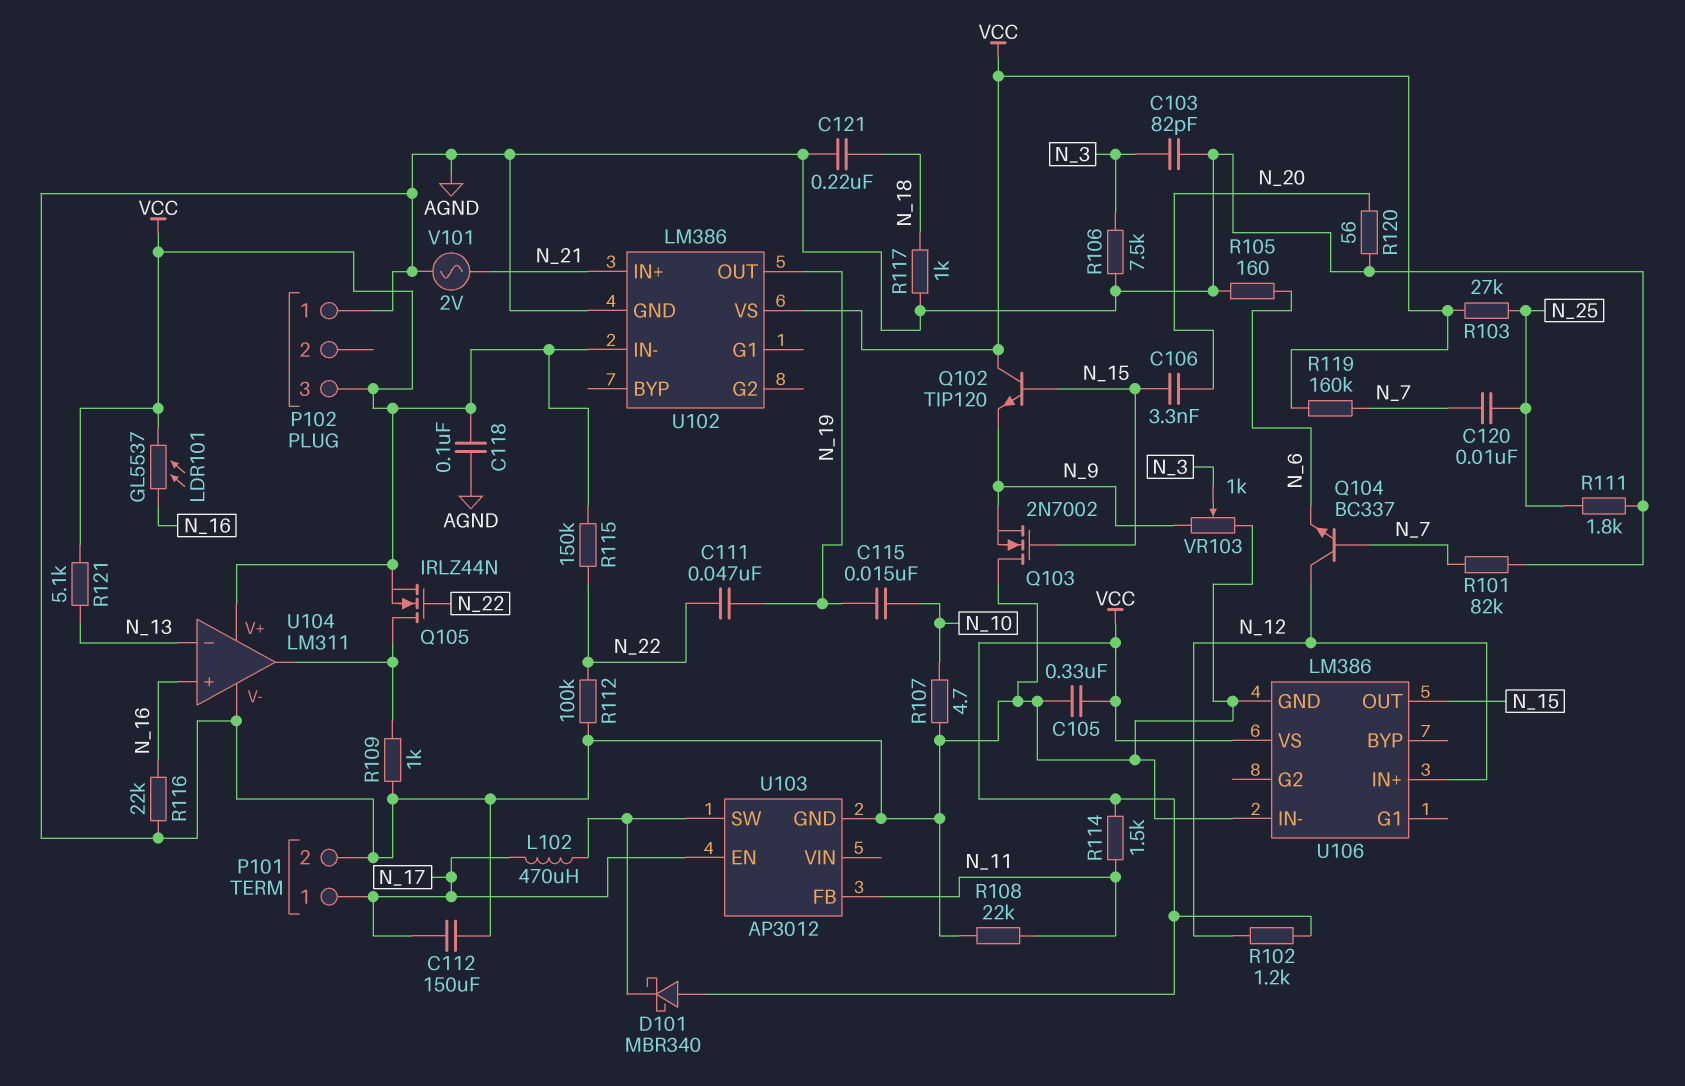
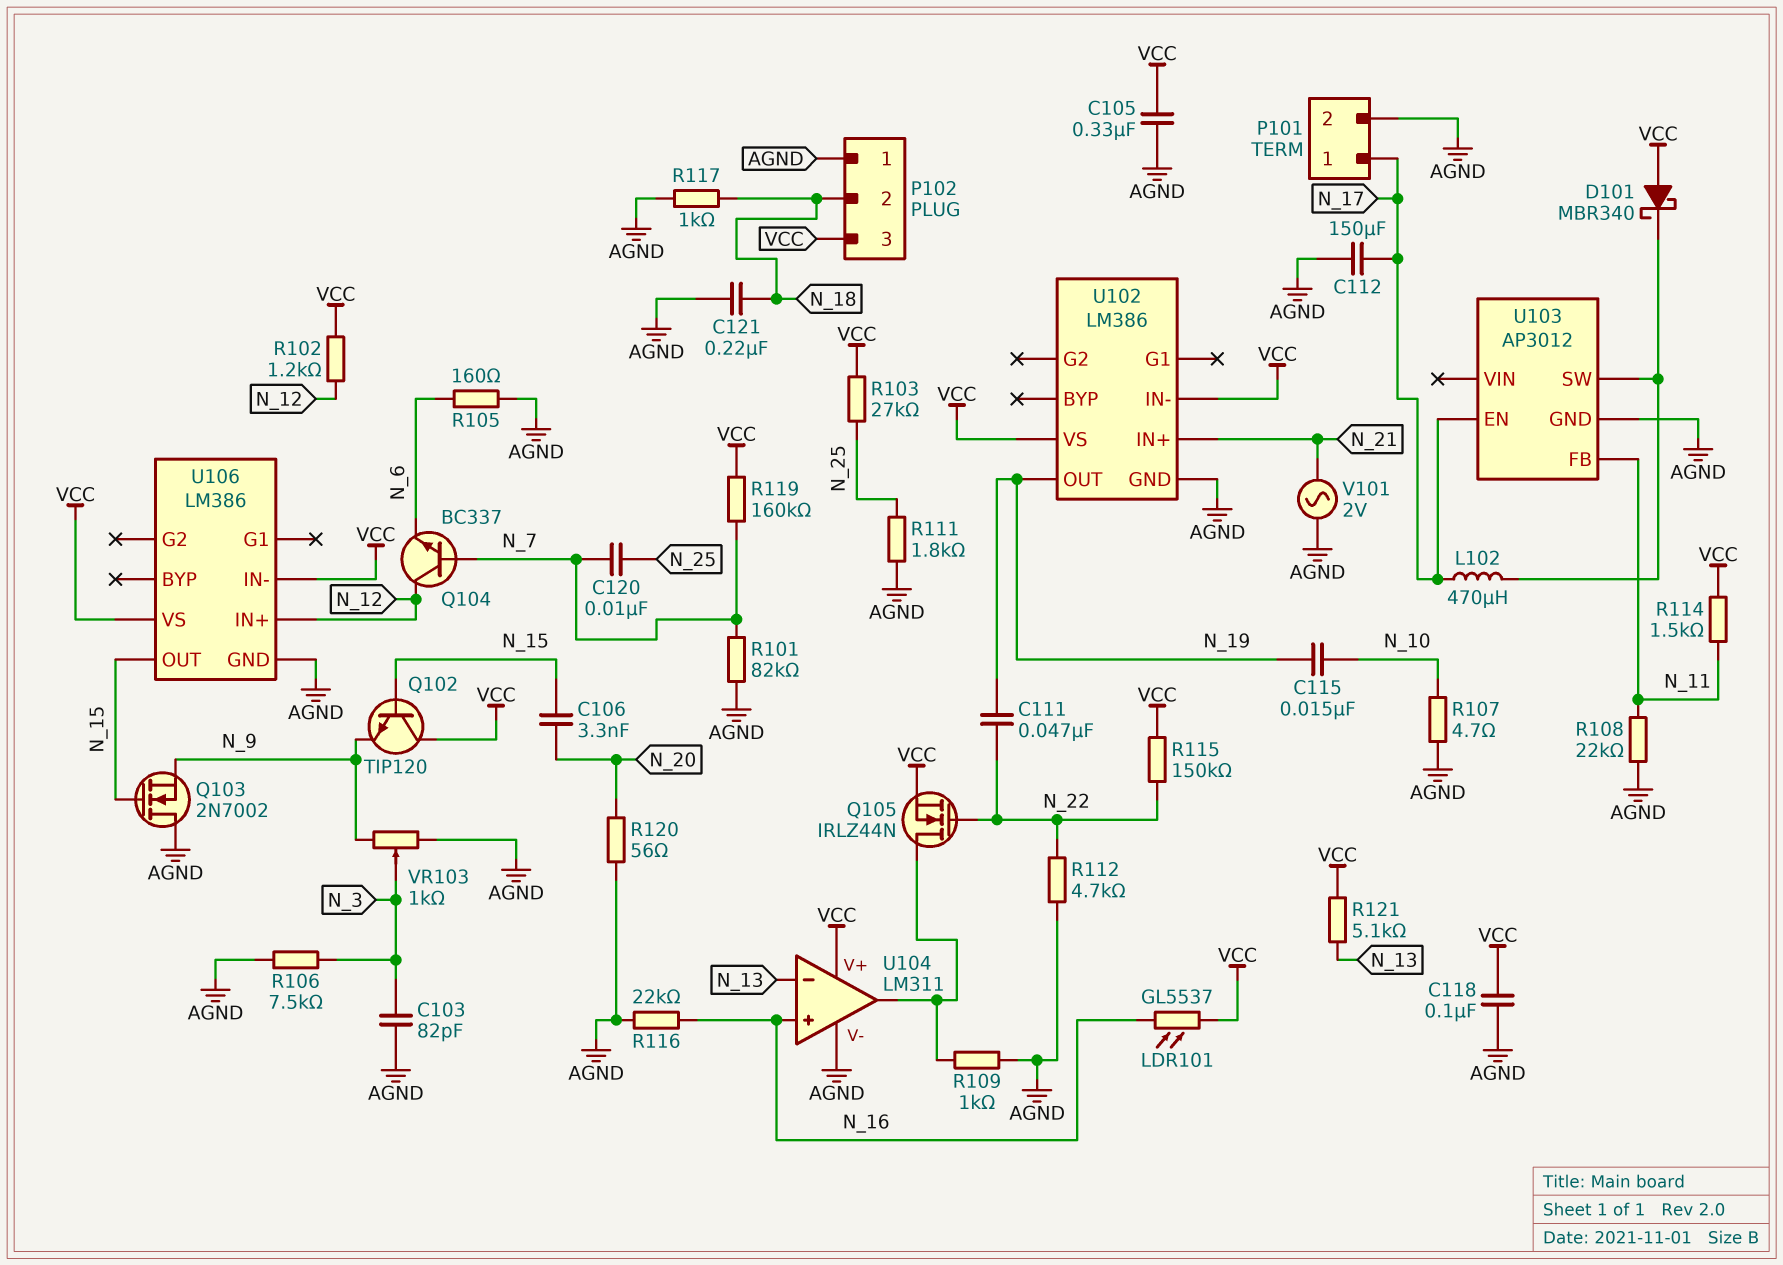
P102 pin 2: none -> N_18
R112: 100k (AGND, N_22) -> 4.7k (AGND, N_22)
U106 pin IN-: AGND -> VCC

